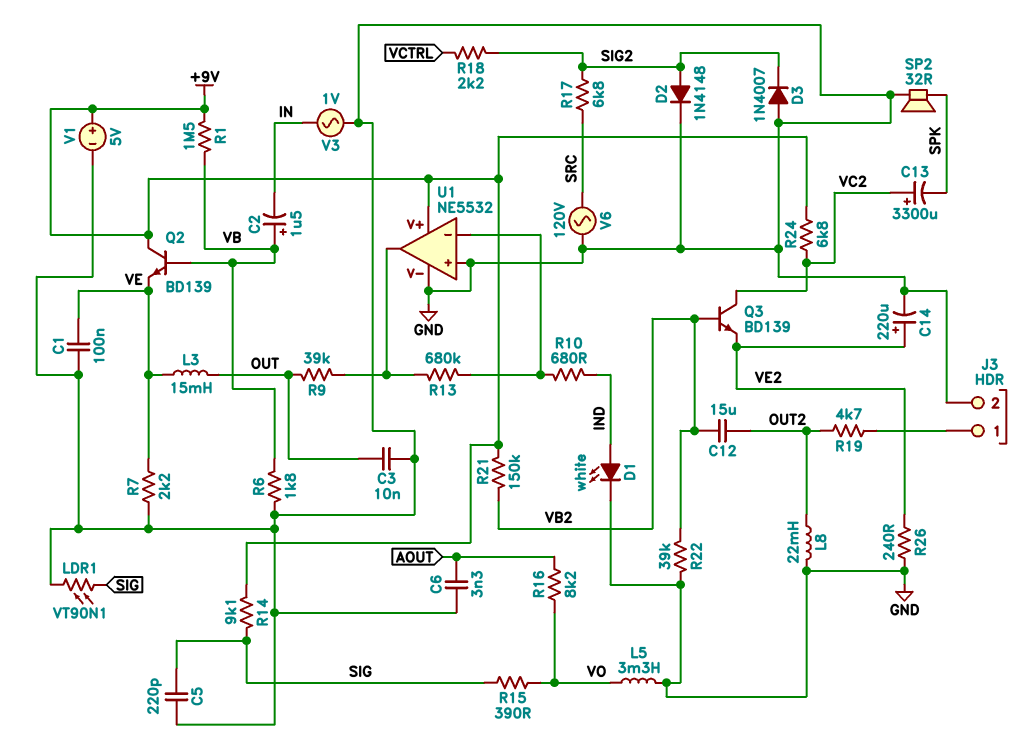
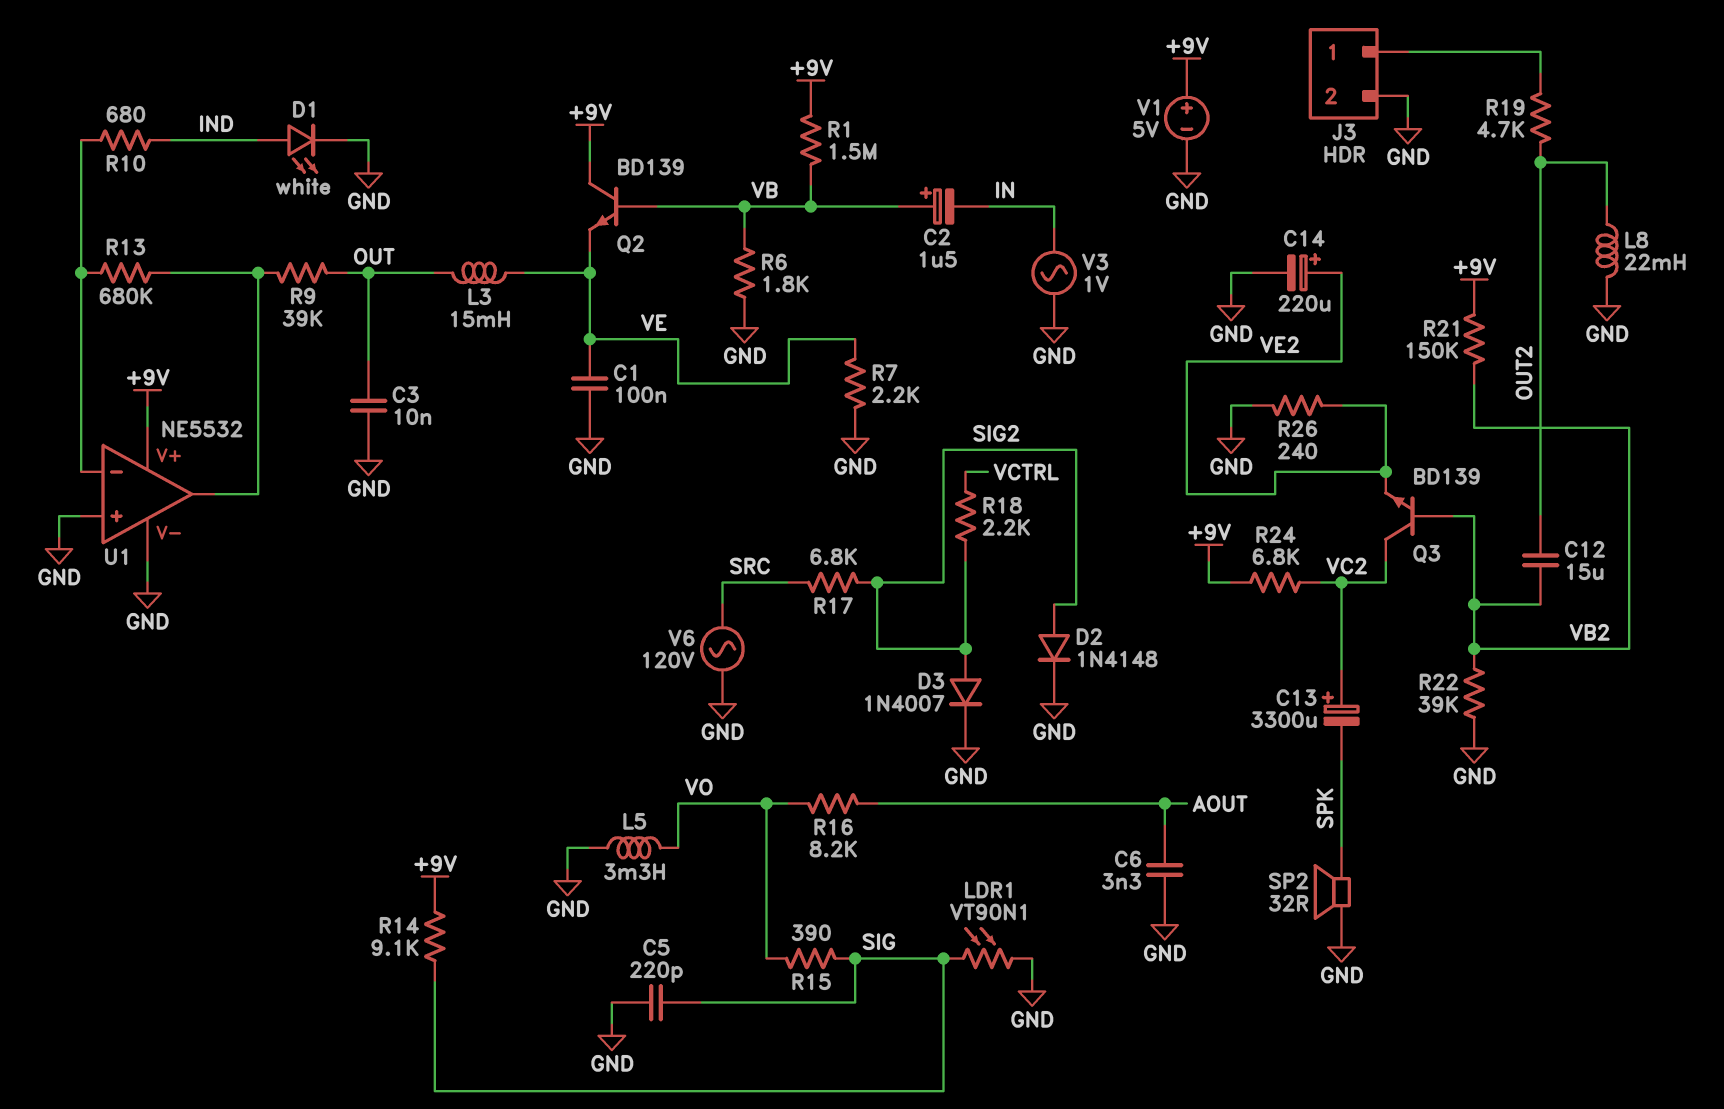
D3: diode 1N4007 (A GND, K SIG2) -> diode 1N4007 (A SIG2, K GND)

